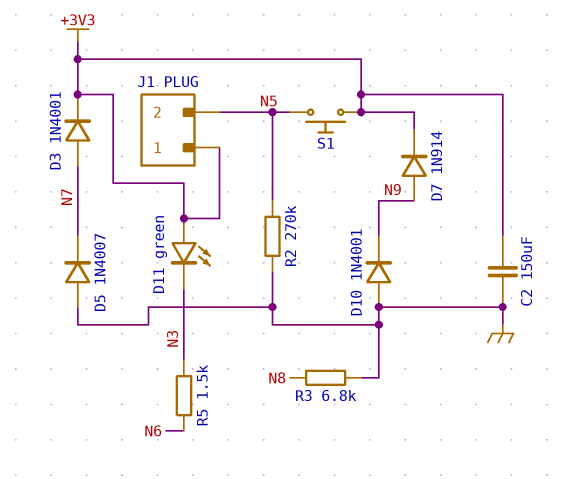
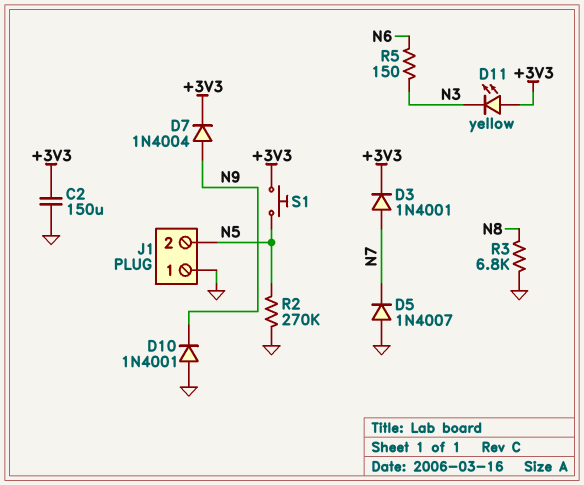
D7: diode 1N914 (A N9, K +3V3) -> diode 1N4004 (A N9, K +3V3)
D11: LED green (A +3V3, K N3) -> LED yellow (A +3V3, K N3)
J1 pin 1: +3V3 -> GND
R5: 1.5k (N3, N6) -> 150 (N3, N6)

